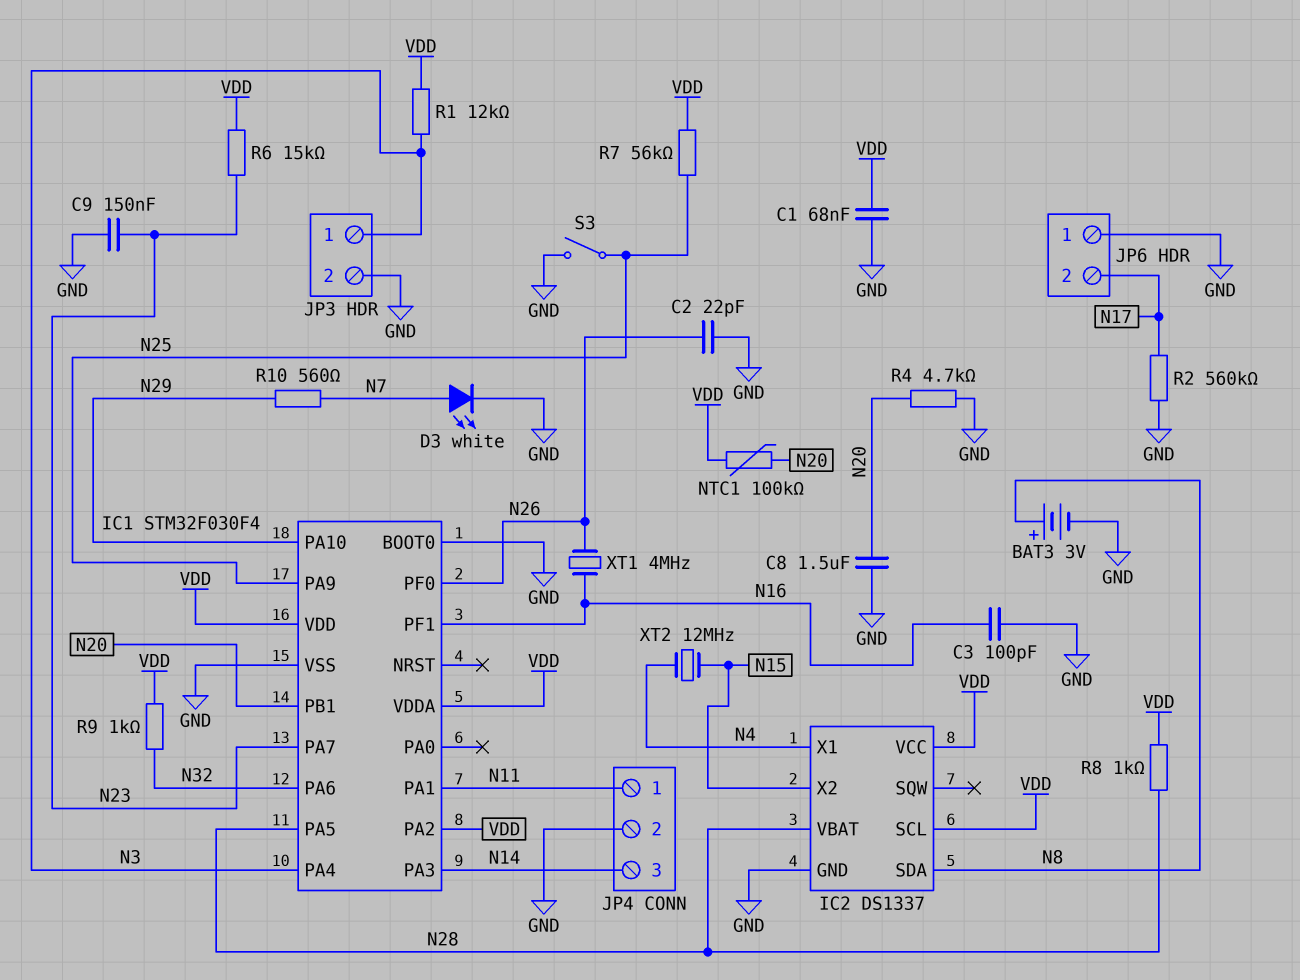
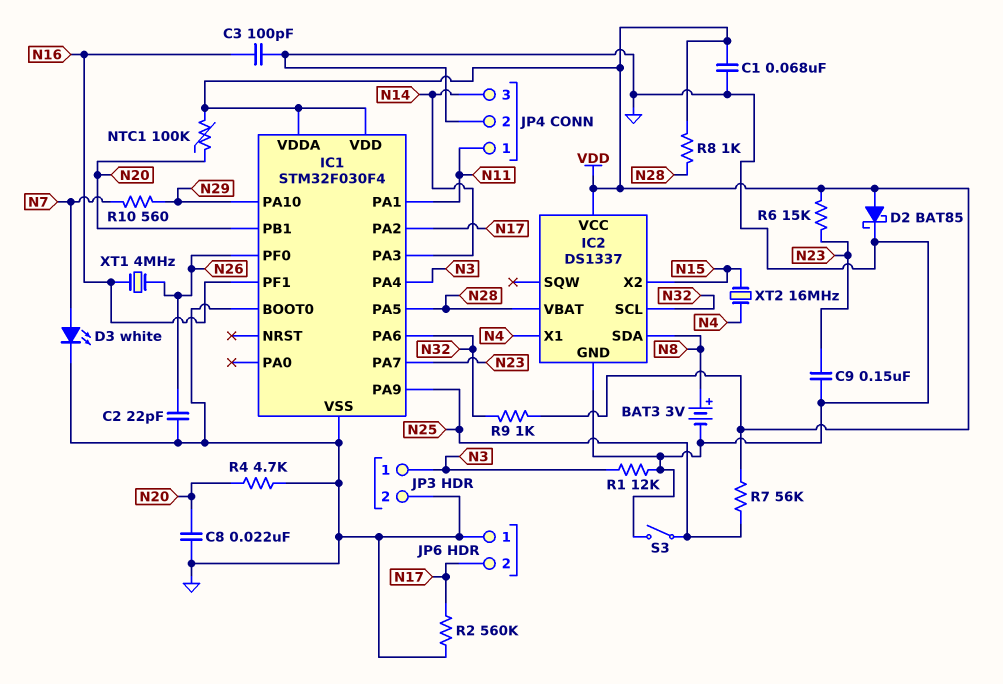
C8: 1.5uF (GND, N20) -> 22nF (GND, N20)
D2: none -> schottky BAT85 (A VDD, K GND)
IC1 pin PA2: VDD -> N17
IC2 pin SCL: VDD -> N32
R1: 12k (N3, VDD) -> 12k (GND, N3)
XT2: 12MHz (N4, N15) -> 16MHz (N4, N15)

